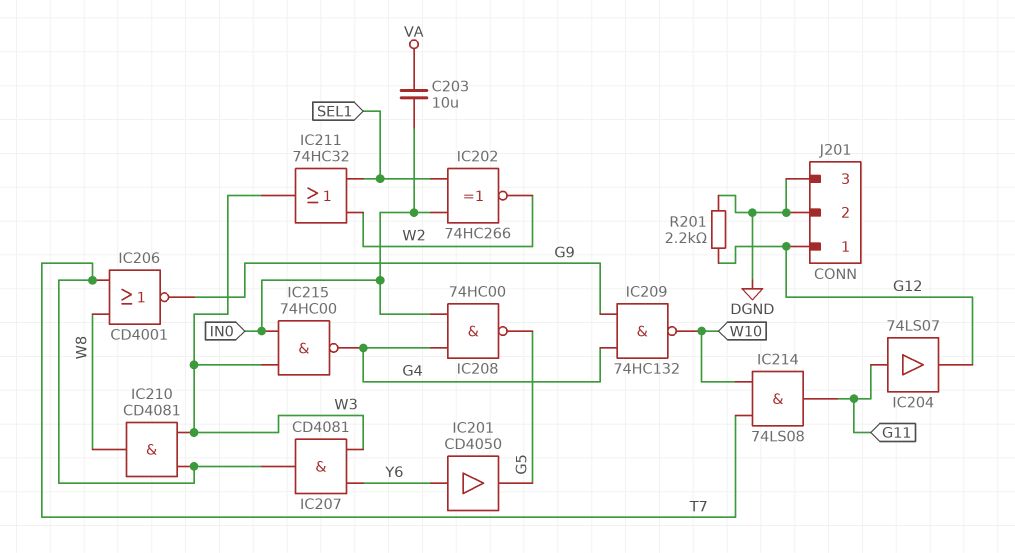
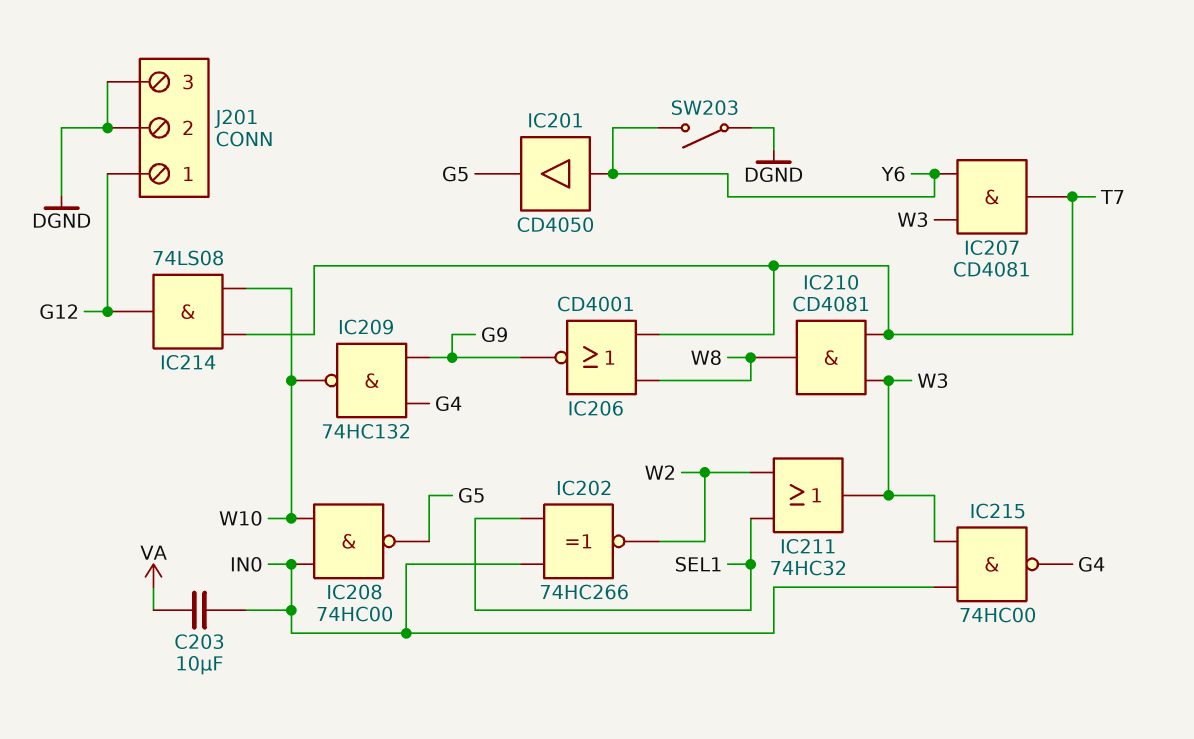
IC204: buffer 74LS07 (in G11, out G12) -> none
IC208: NAND 74HC00 (in G4, in IN0, out G5) -> NAND 74HC00 (in IN0, in W10, out G5)
IC214: AND 74LS08 (in T7, in W10, out G11) -> AND 74LS08 (in T7, in W10, out G12)
R201: 2.2k (DGND, G12) -> none
SW203: none -> switch (DGND, Y6)

